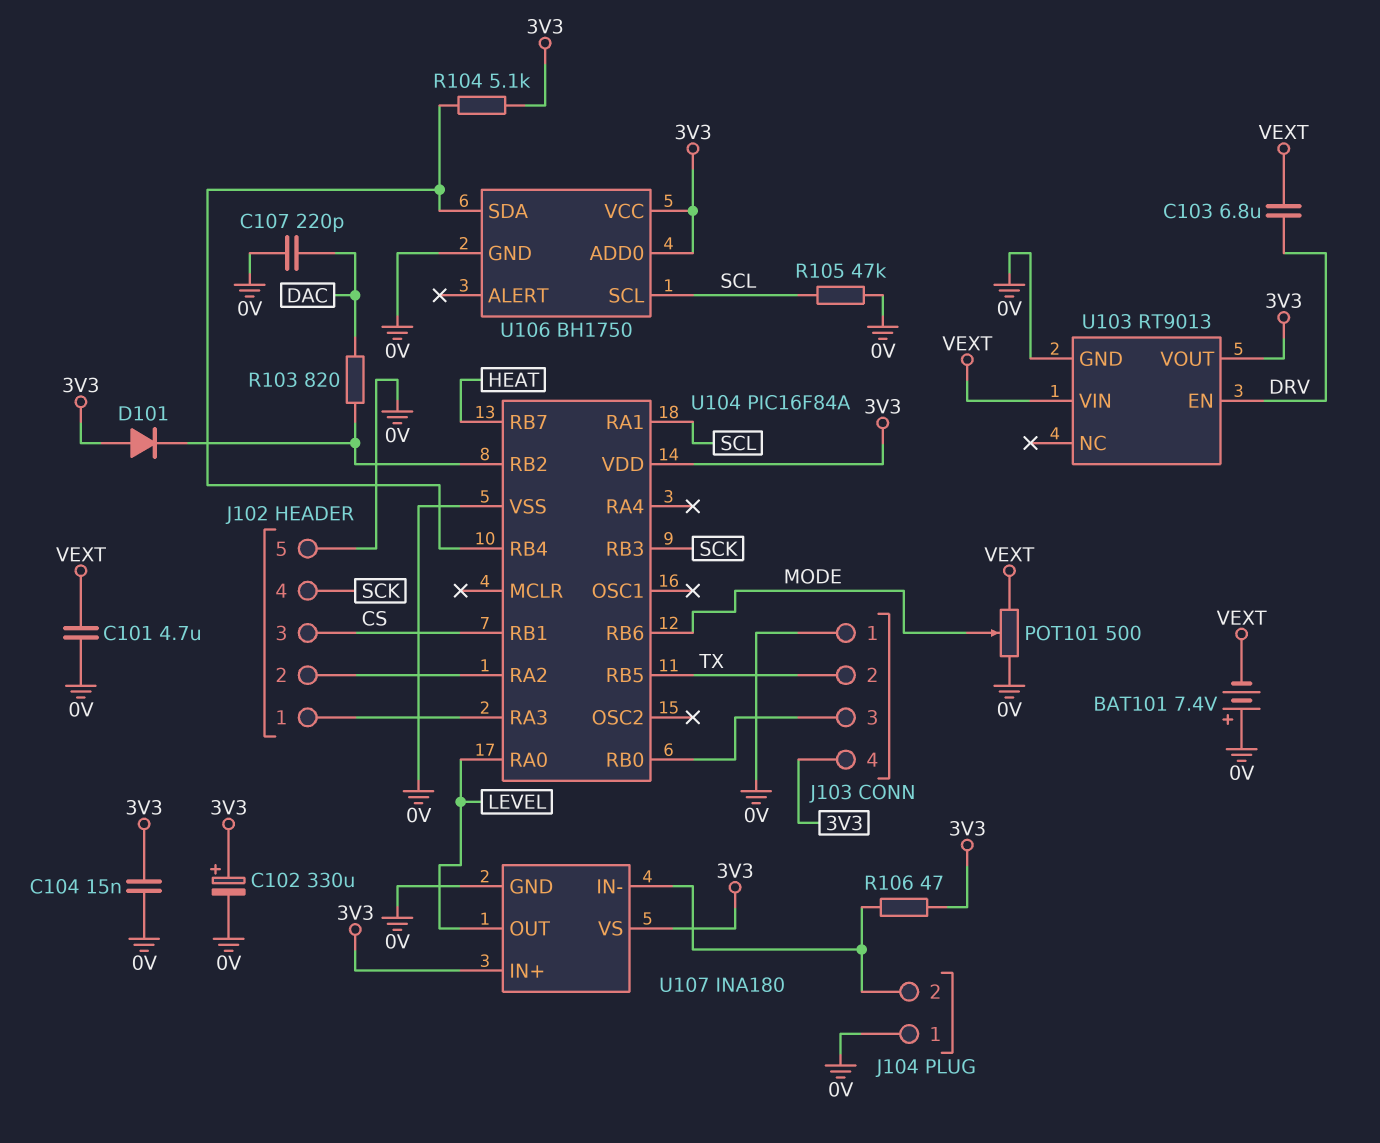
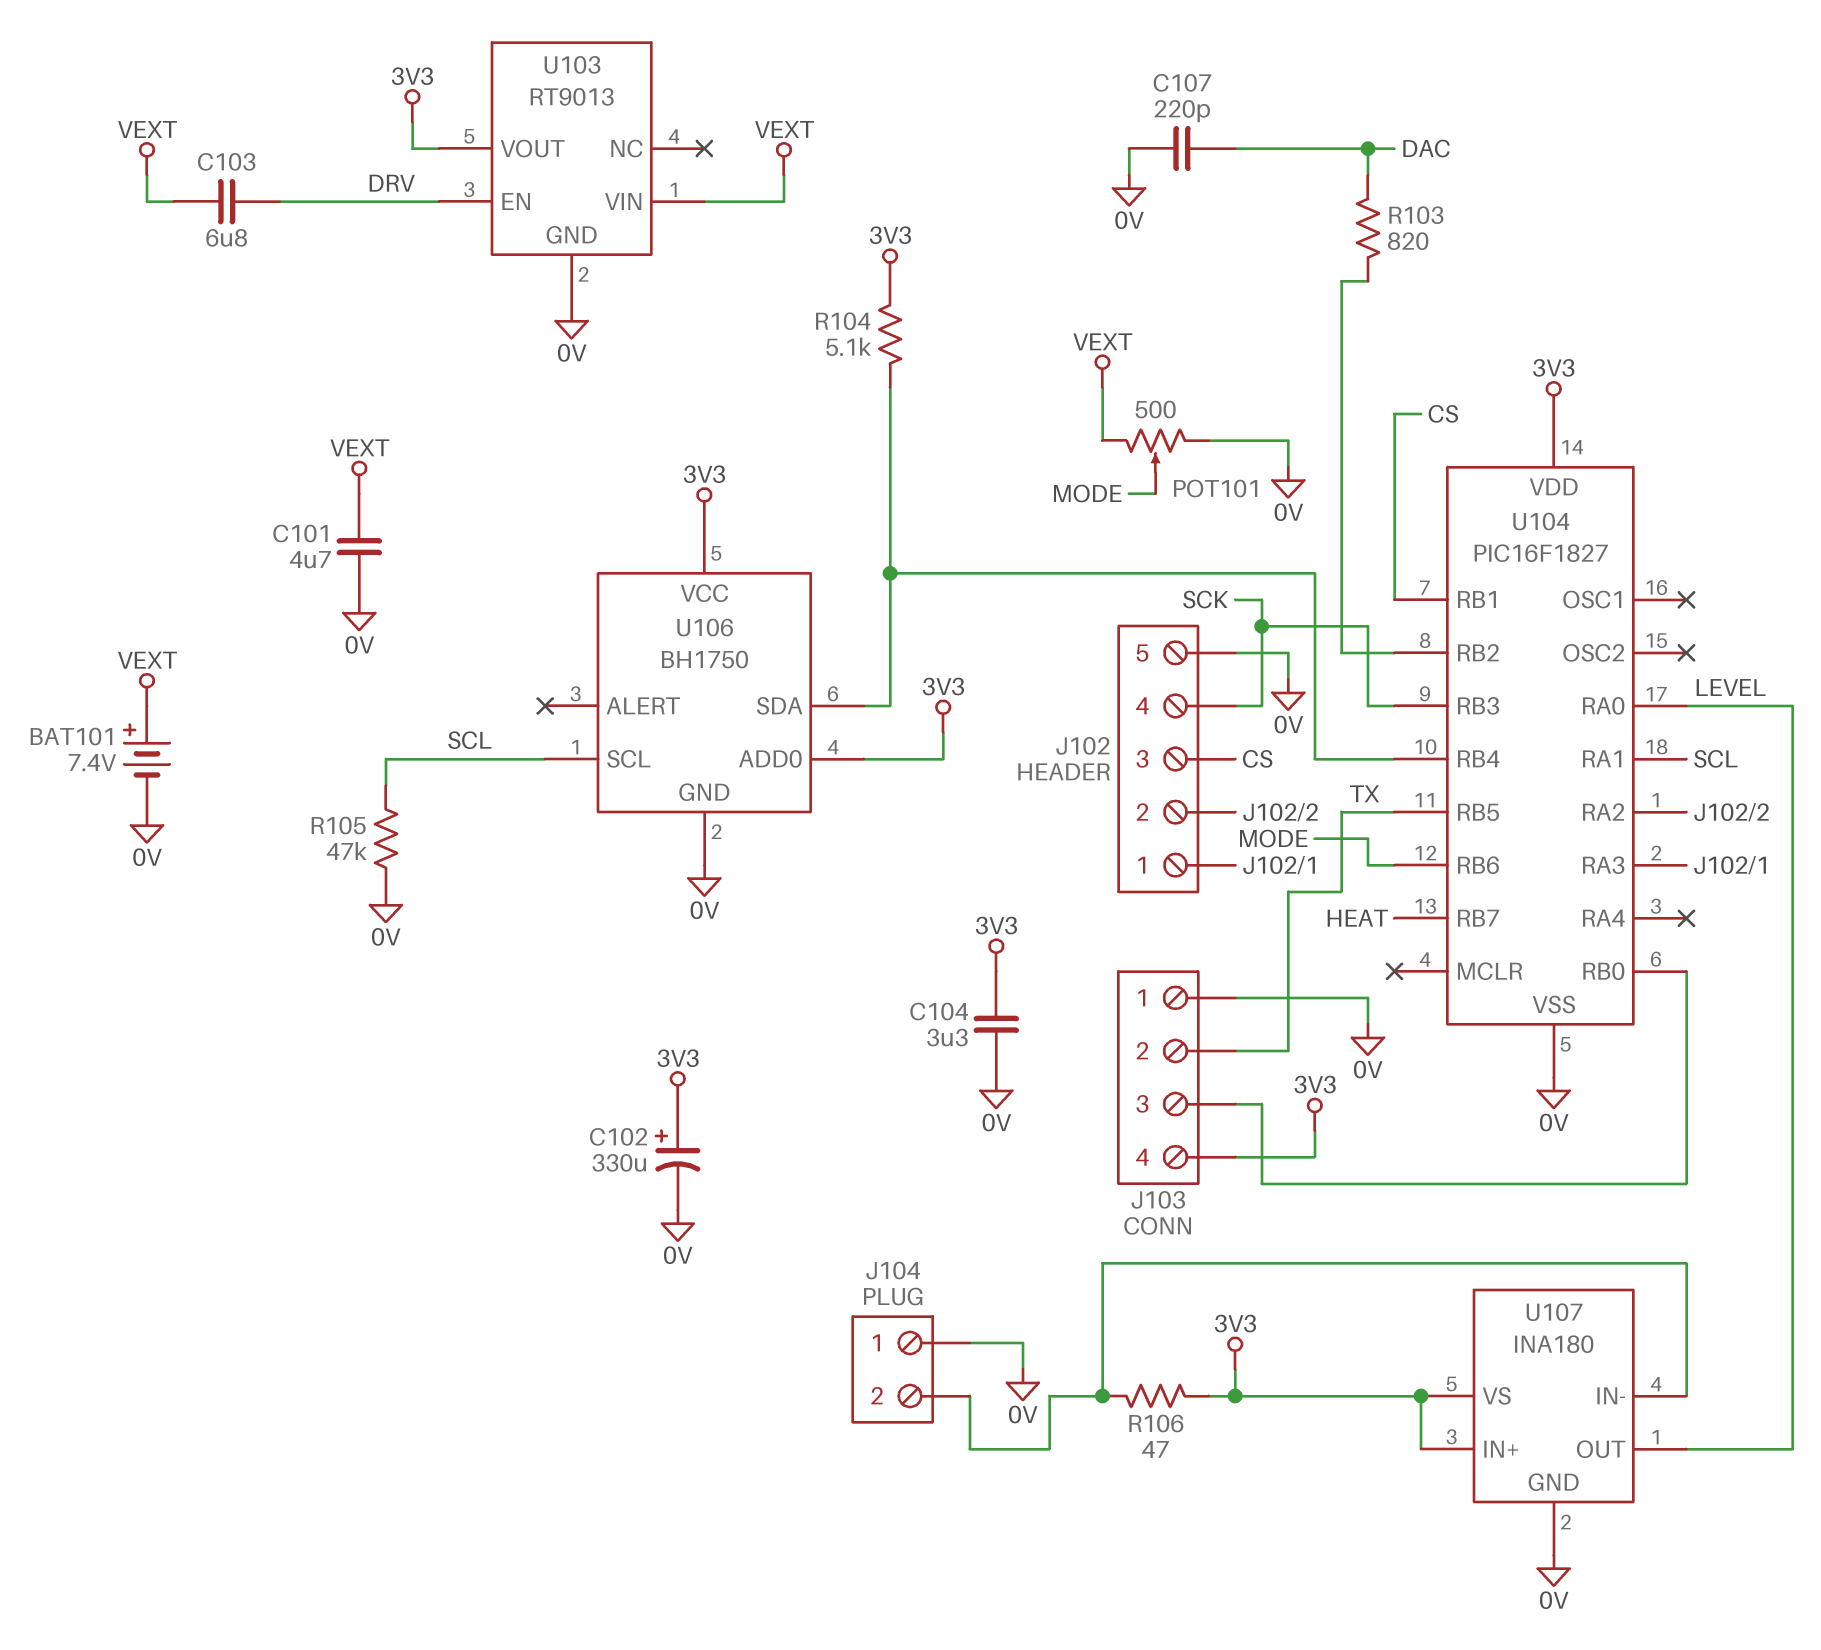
BAT101: 7.4V (plus 0V, minus VEXT) -> 7.4V (plus VEXT, minus 0V)
C104: 15nF (0V, 3V3) -> 3.3uF (0V, 3V3)
D101: diode (A 3V3, K U104/RB2) -> none
U104: PIC16F84A -> PIC16F1827

